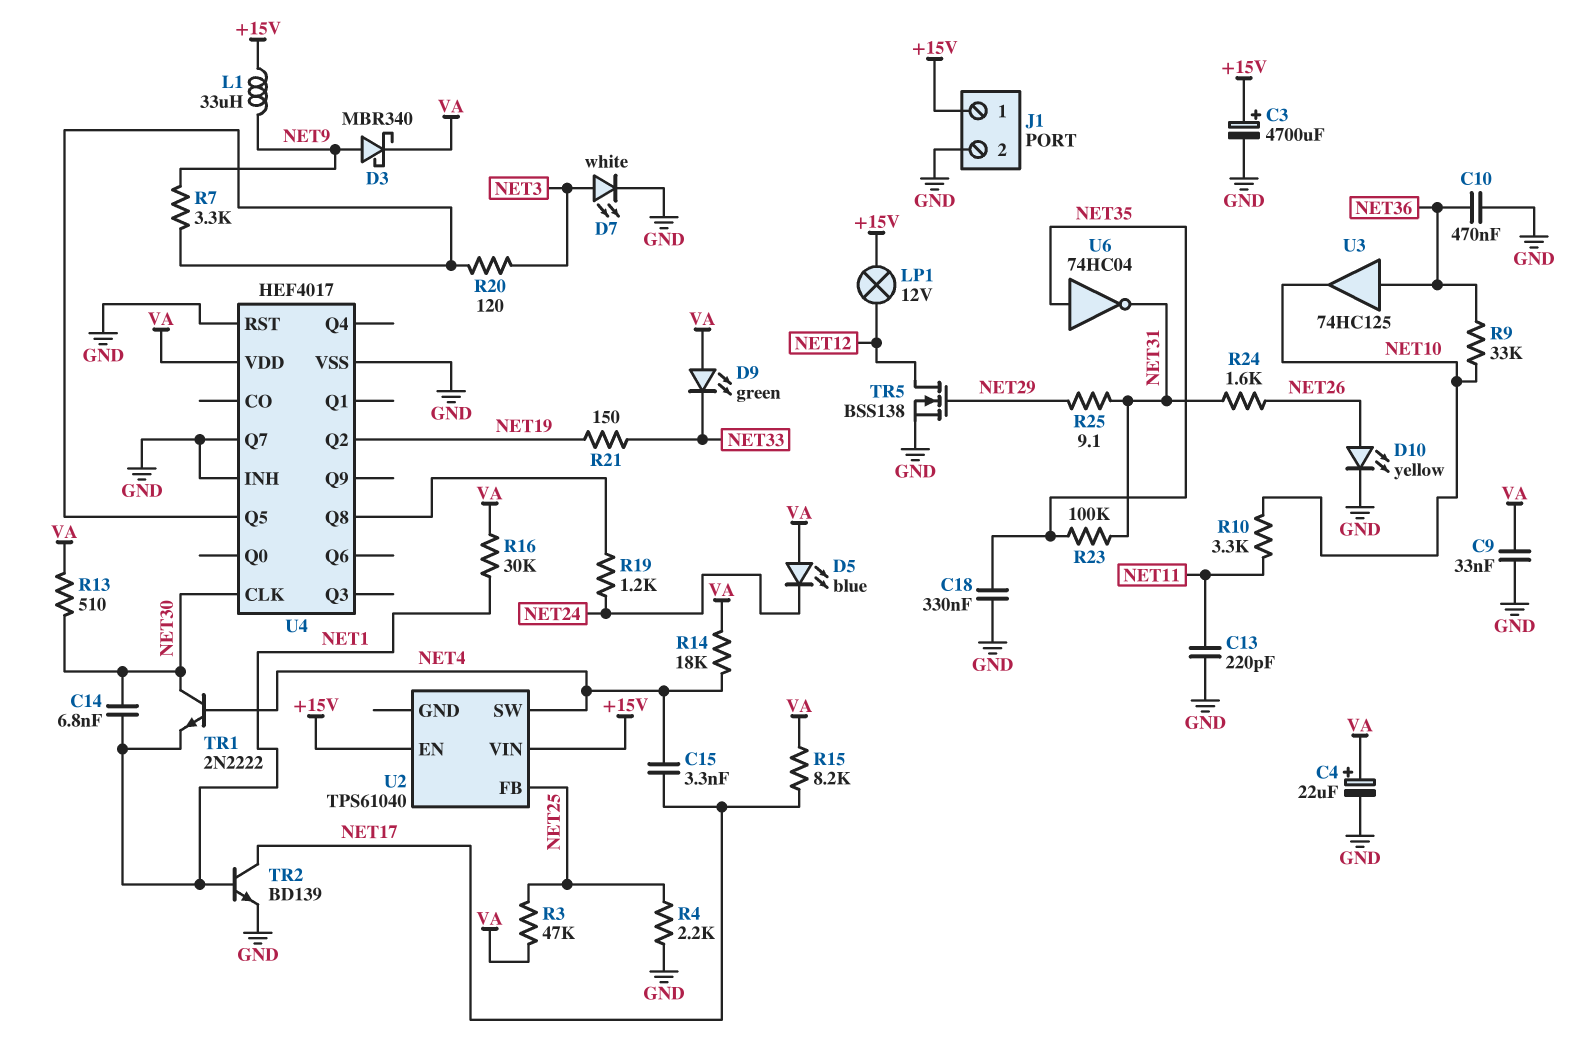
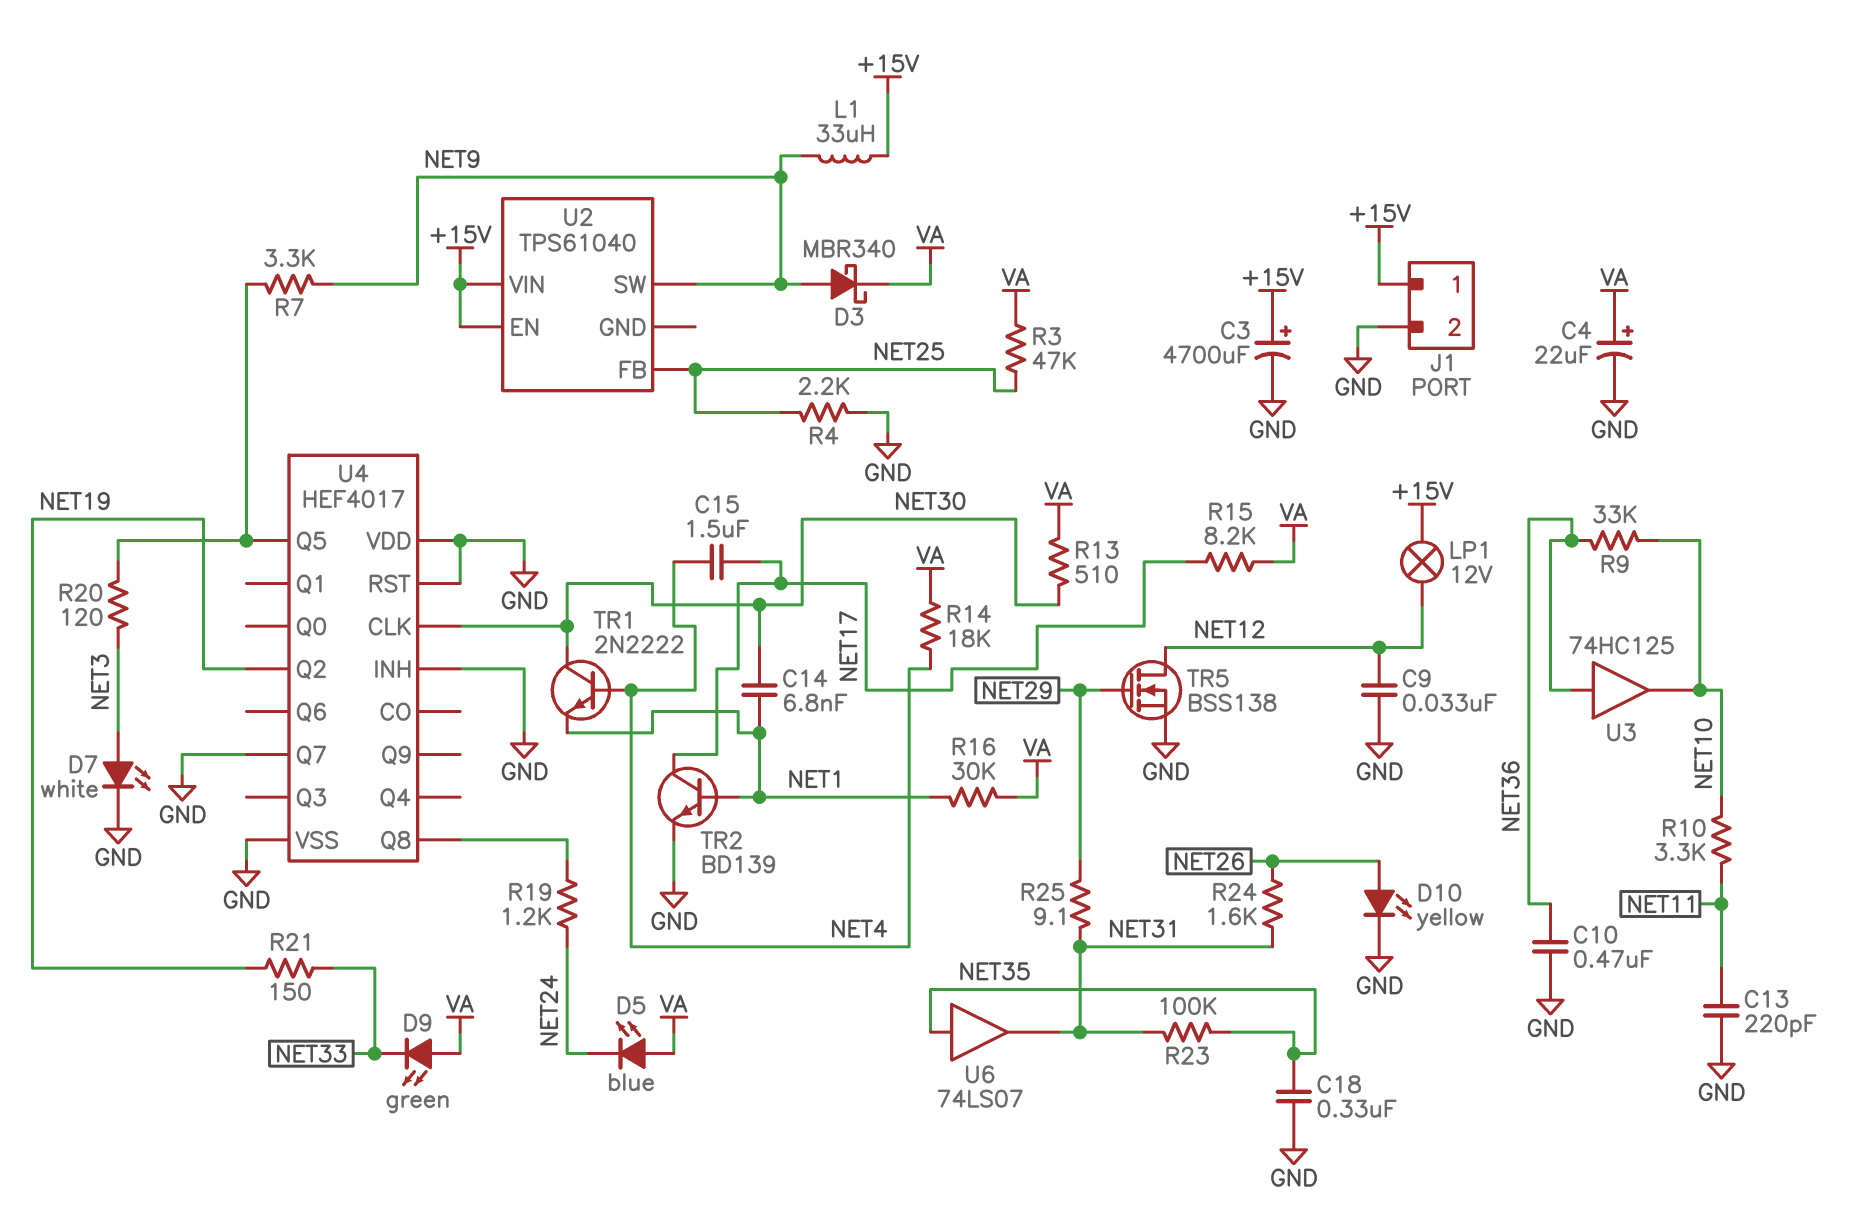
C9: 33nF (GND, VA) -> 33nF (GND, NET12)
C15: 3.3nF (NET4, NET17) -> 1.5uF (NET4, NET17)
U2 pin SW: NET4 -> NET9
U4 pin VDD: VA -> GND
U6: NOT 74HC04 (in NET35, out NET31) -> buffer 74LS07 (in NET35, out NET31)

